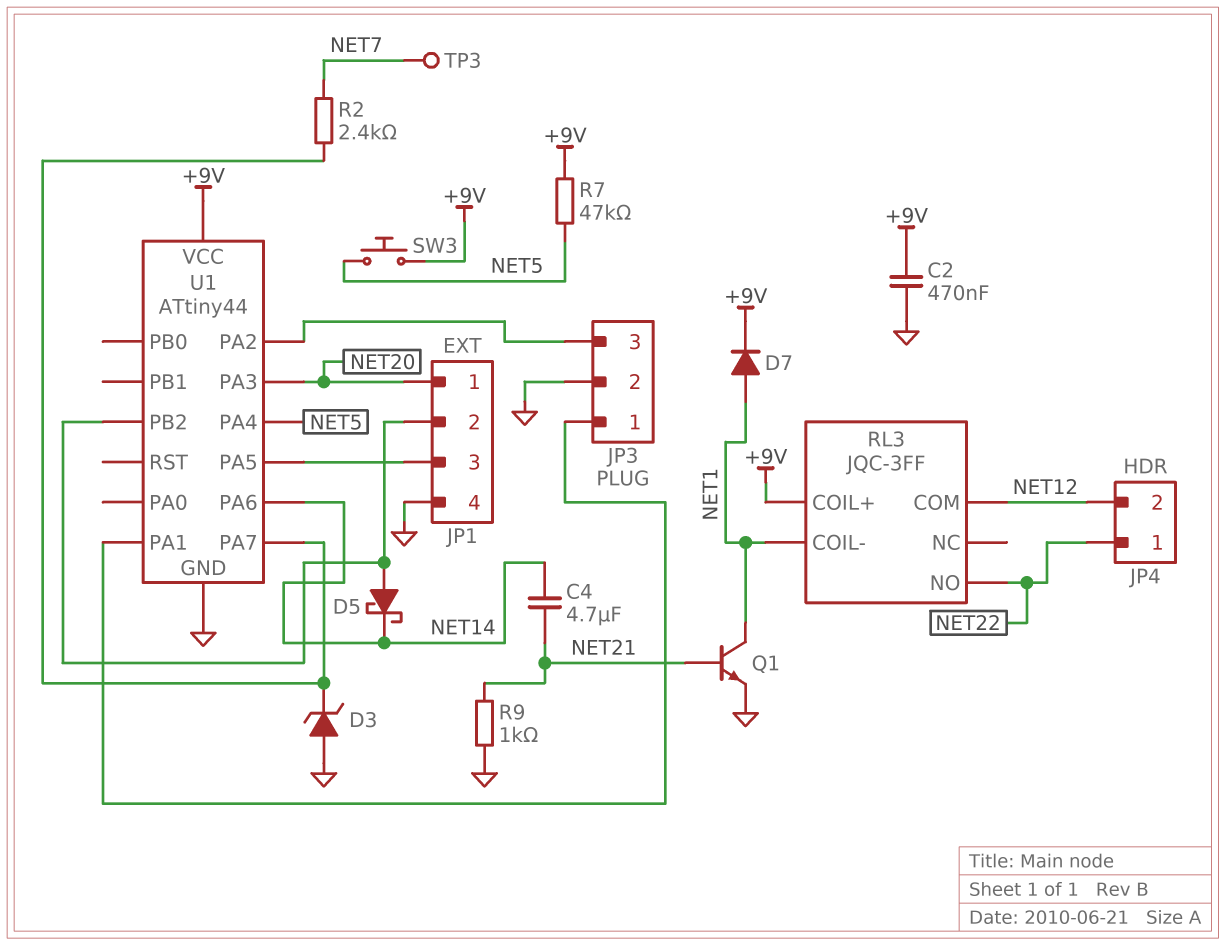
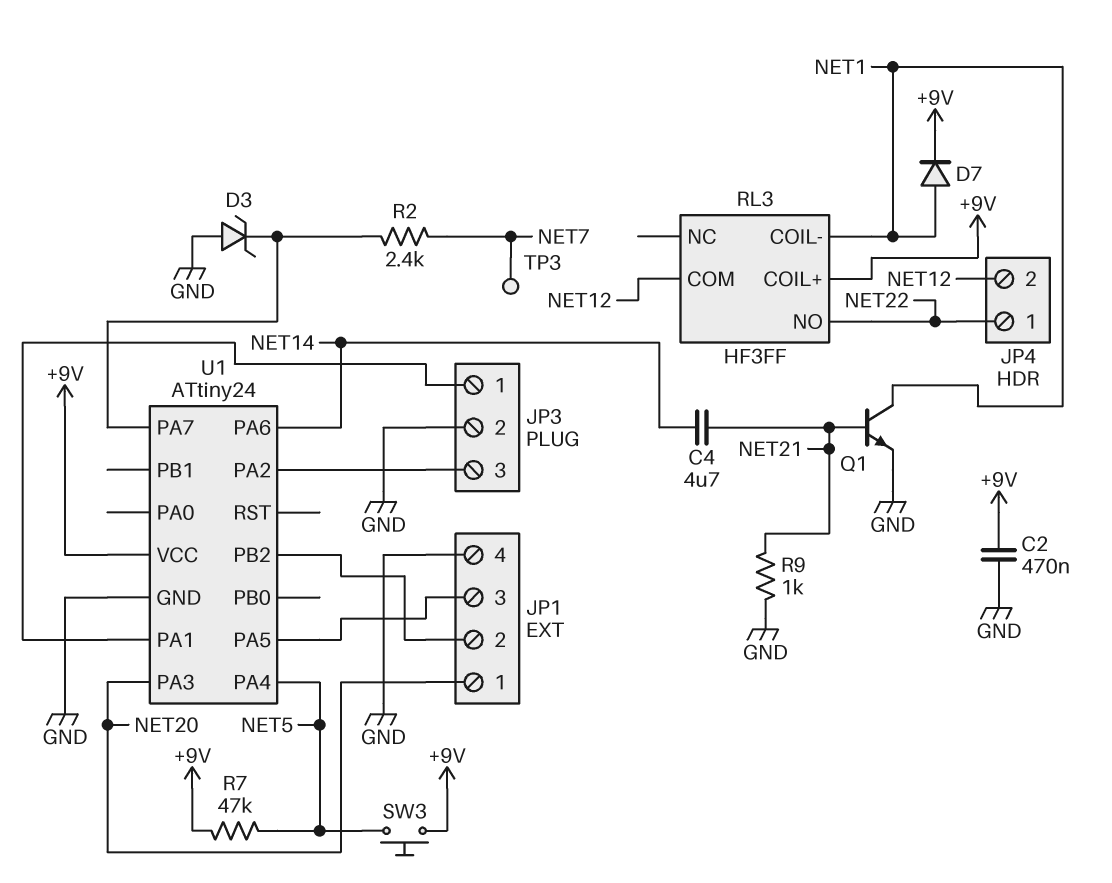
D5: schottky (A JP1/2, K NET14) -> none
RL3: JQC-3FF -> HF3FF
U1: ATtiny44 -> ATtiny24

